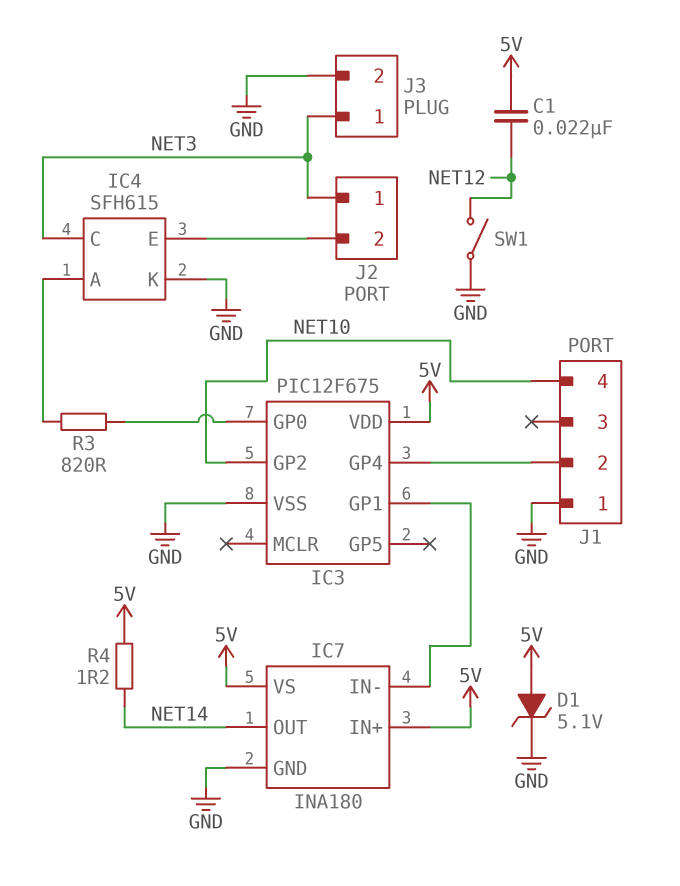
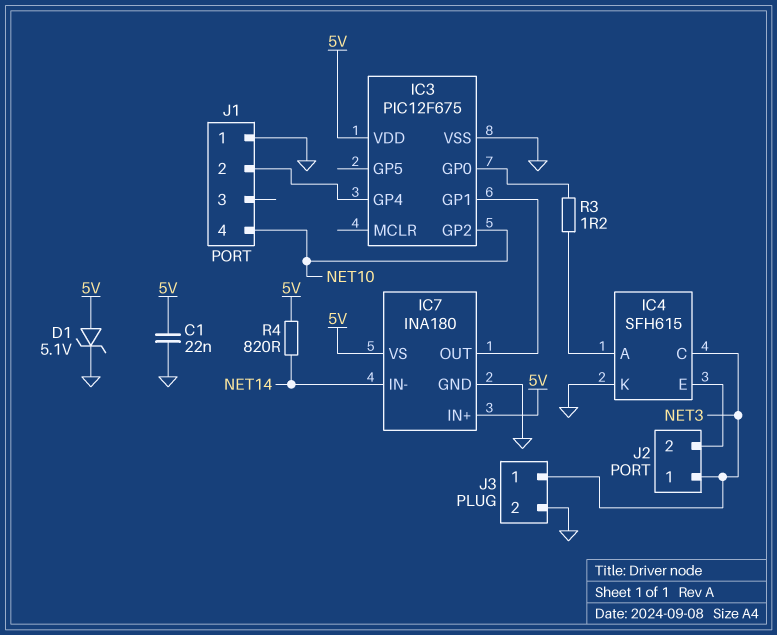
C1: 22nF (5V, NET12) -> 22nF (5V, GND)
IC7 pin IN-: IC3/GP1 -> NET14
IC7 pin OUT: NET14 -> IC3/GP1
R3: 820 (IC3/GP0, IC4/A) -> 1.2 (IC3/GP0, IC4/A)
R4: 1.2 (5V, NET14) -> 820 (5V, NET14)
SW1: switch (GND, NET12) -> none

